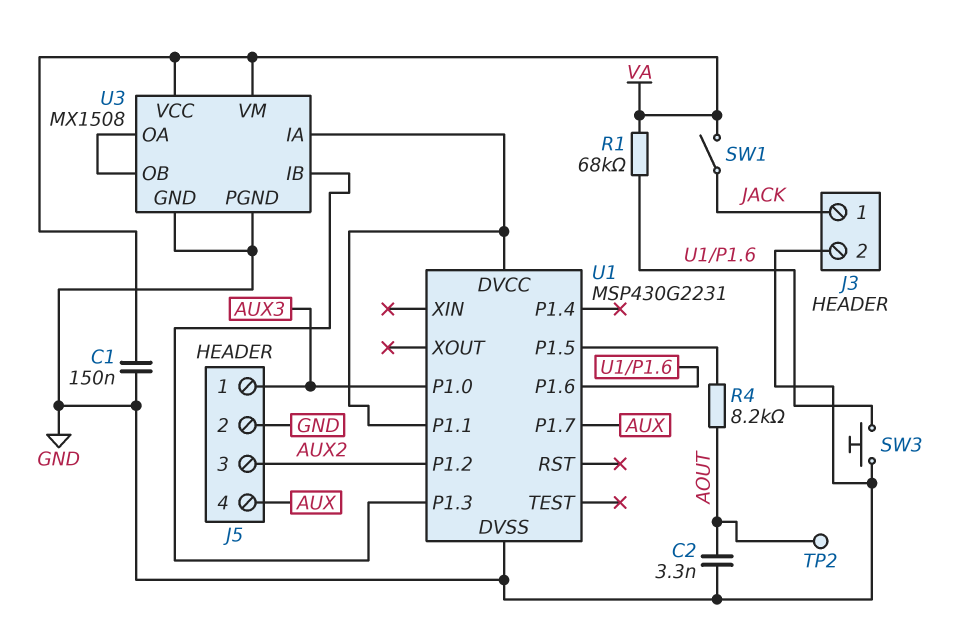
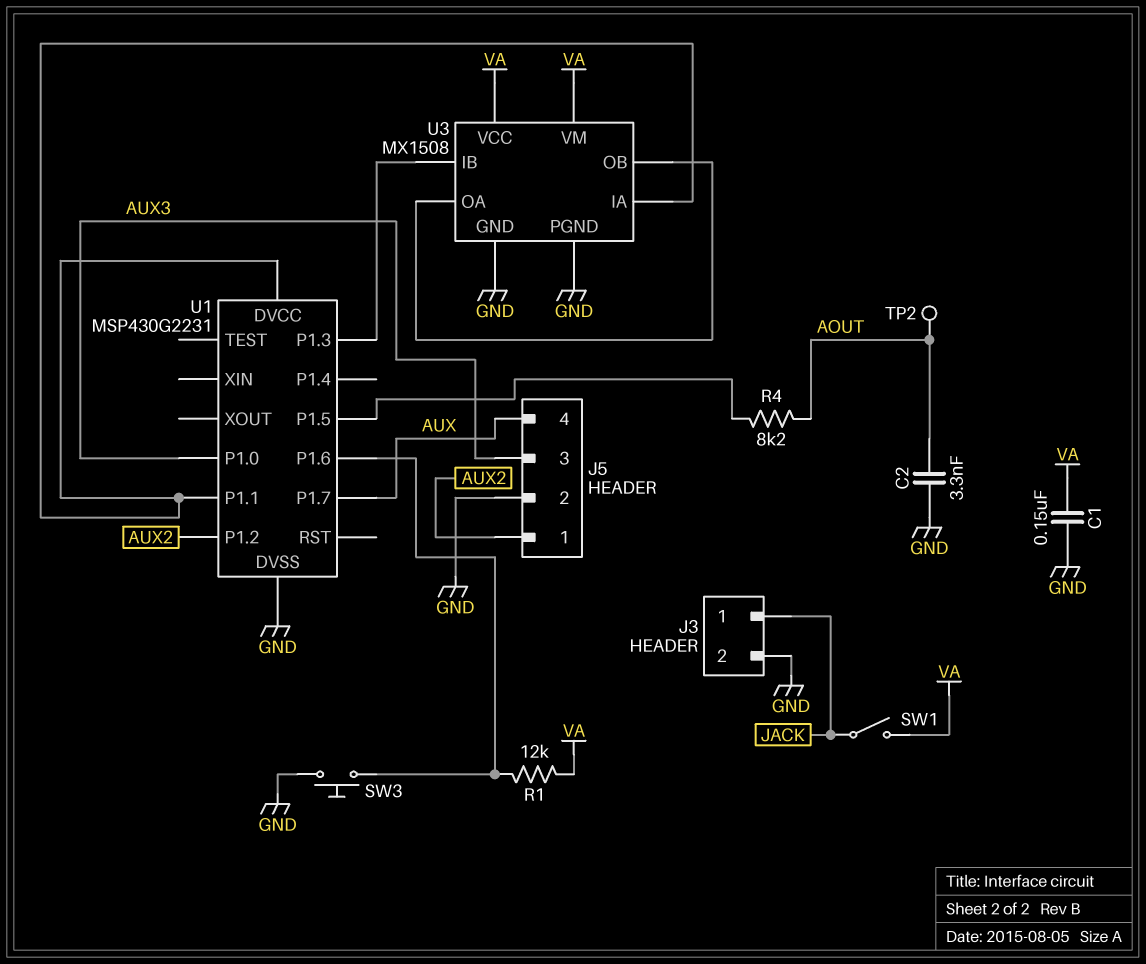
J5 pin 1: AUX3 -> AUX2
J5 pin 3: AUX2 -> AUX3
R1: 68k (U1/P1.6, VA) -> 12k (U1/P1.6, VA)

